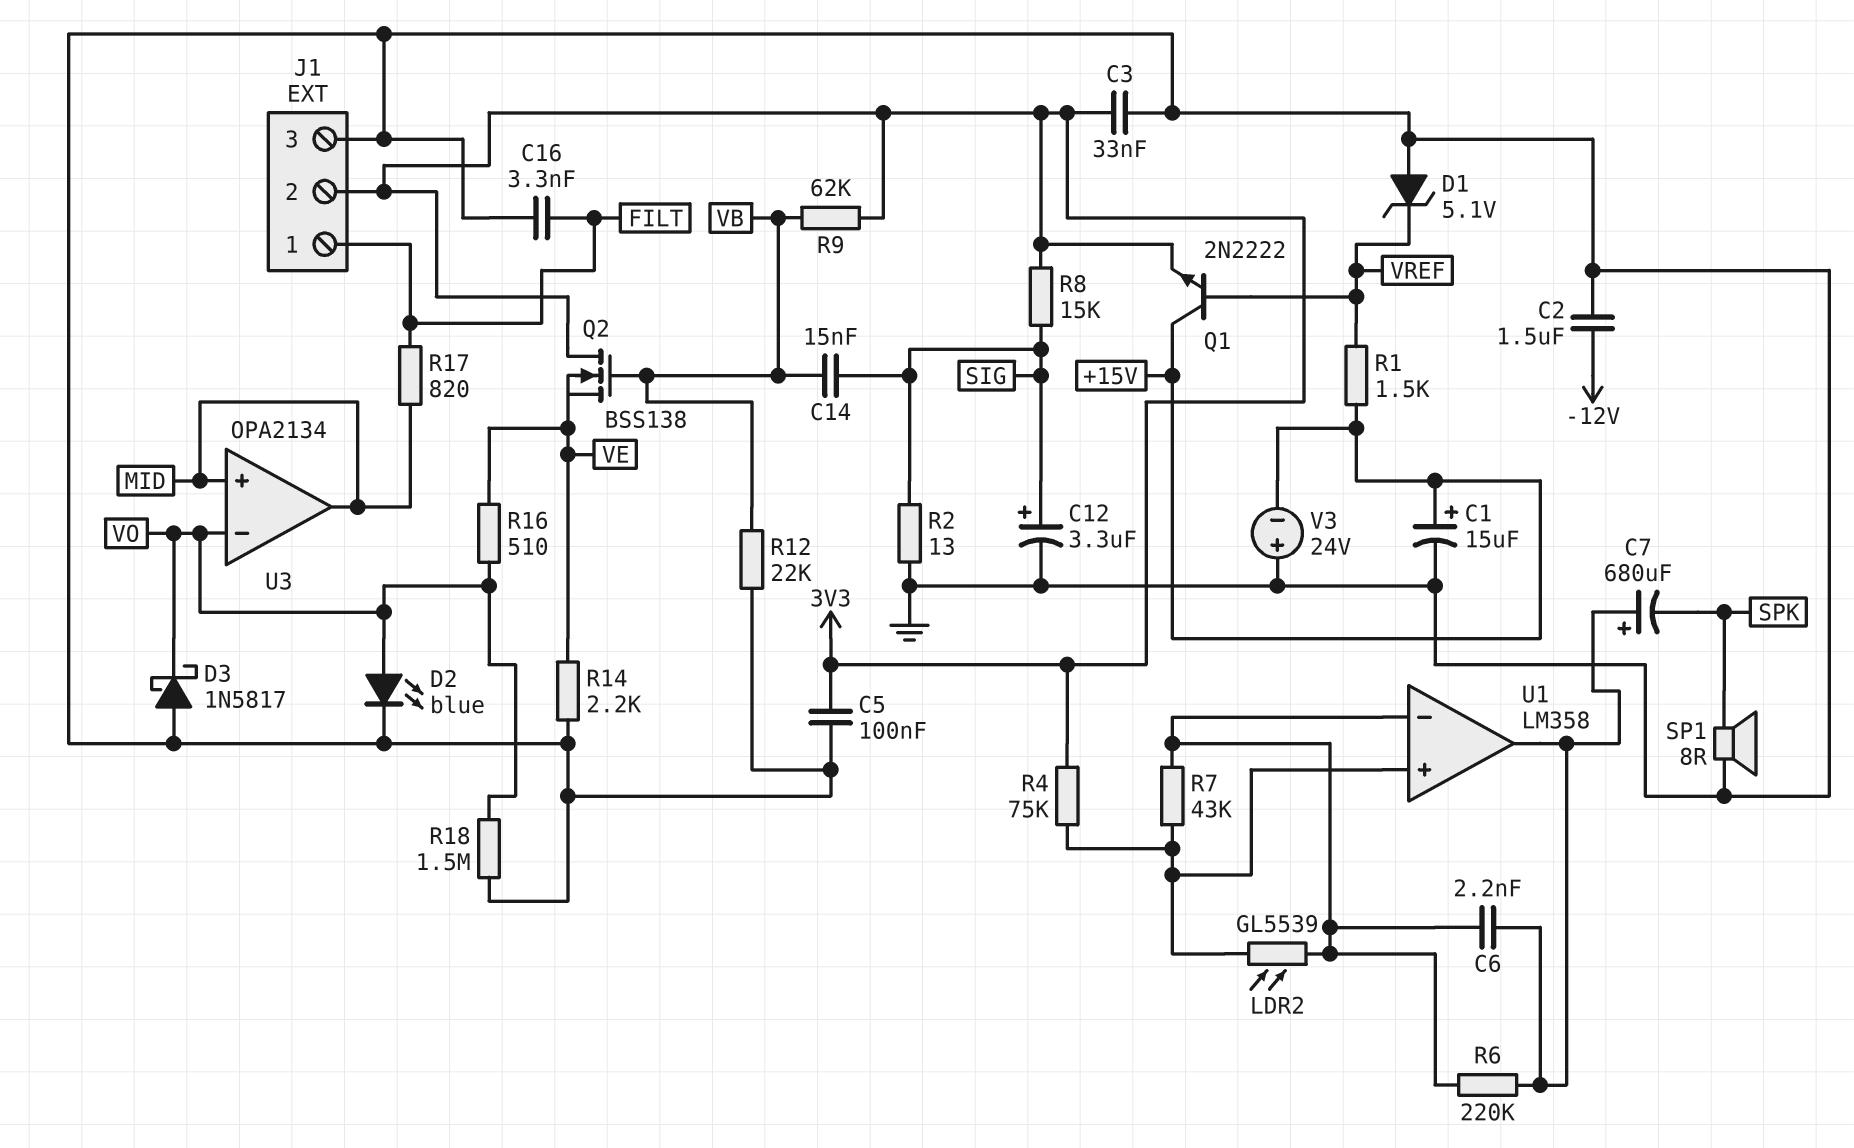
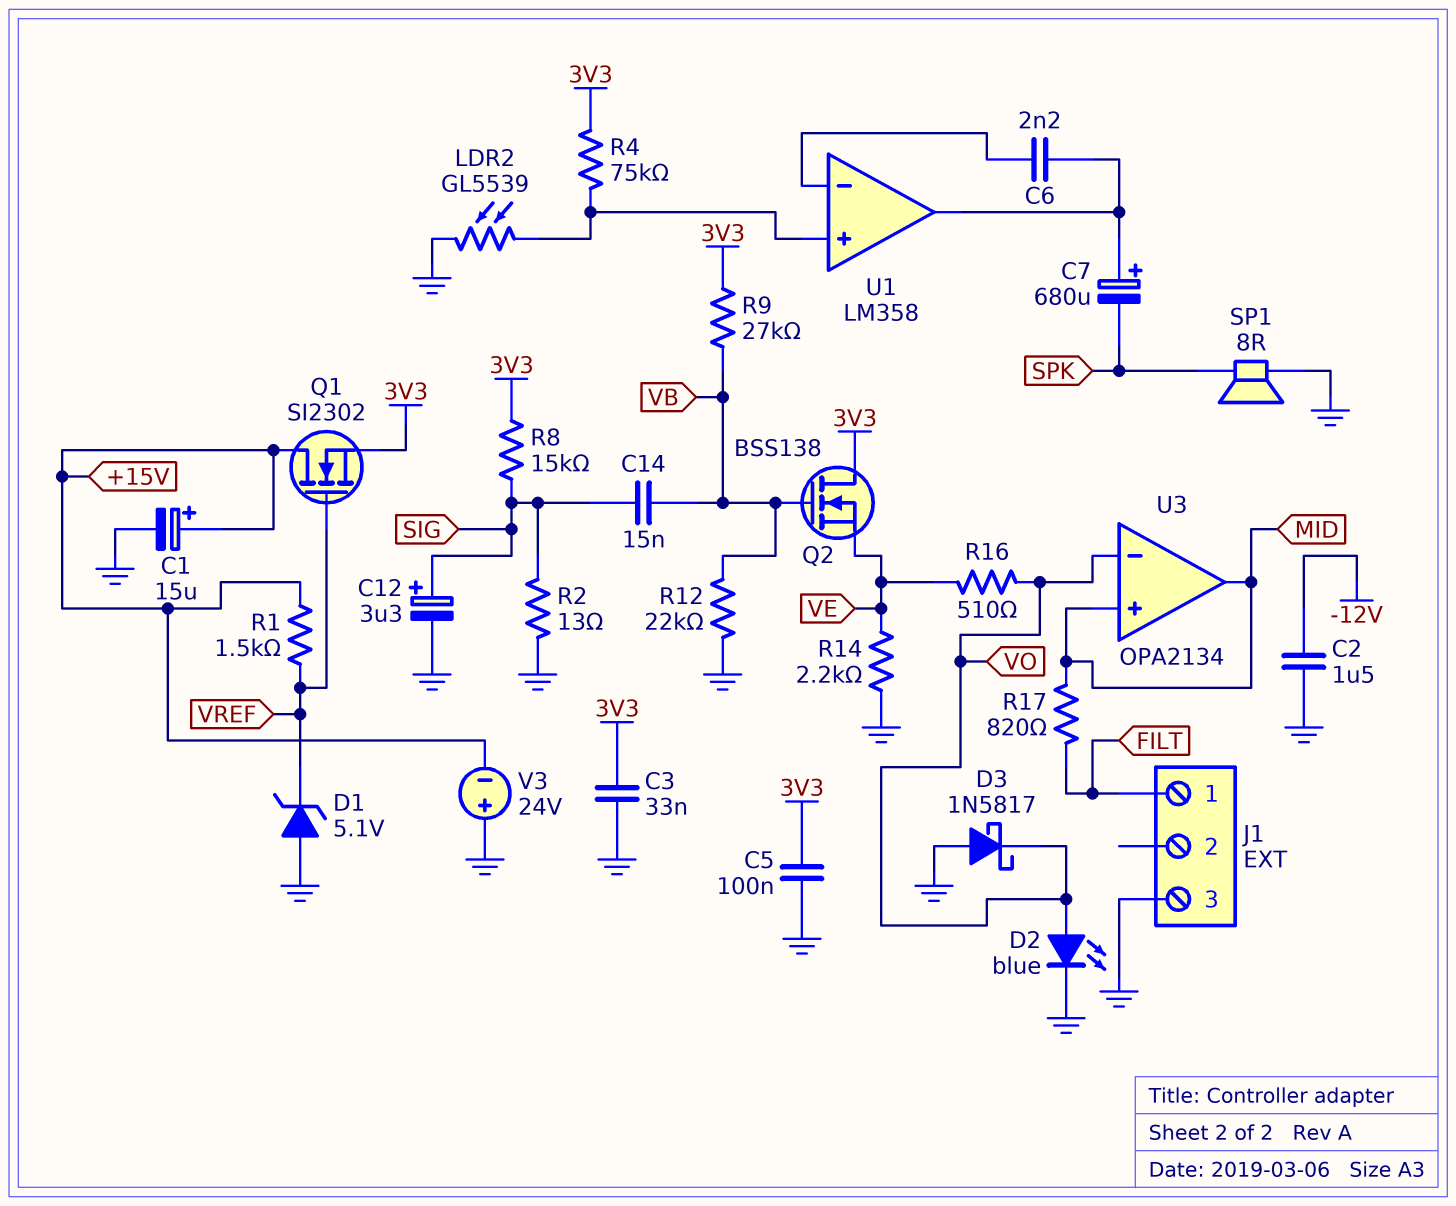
C16: 3.3nF (FILT, GND) -> none
J1 pin 2: 3V3 -> none
LDR2: GL5539 (U1/in+, U1/in-) -> GL5539 (GND, U1/in+)
Q1: NPN 2N2222 (B VREF, C +15V, E 3V3) -> NMOS SI2302 (G VREF, D +15V, S 3V3)
R6: 220k (U1/in-, U1/out) -> none
R7: 43k (U1/in+, U1/in-) -> none
R9: 62k (3V3, VB) -> 27k (3V3, VB)
R18: 1.5M (GND, VO) -> none

